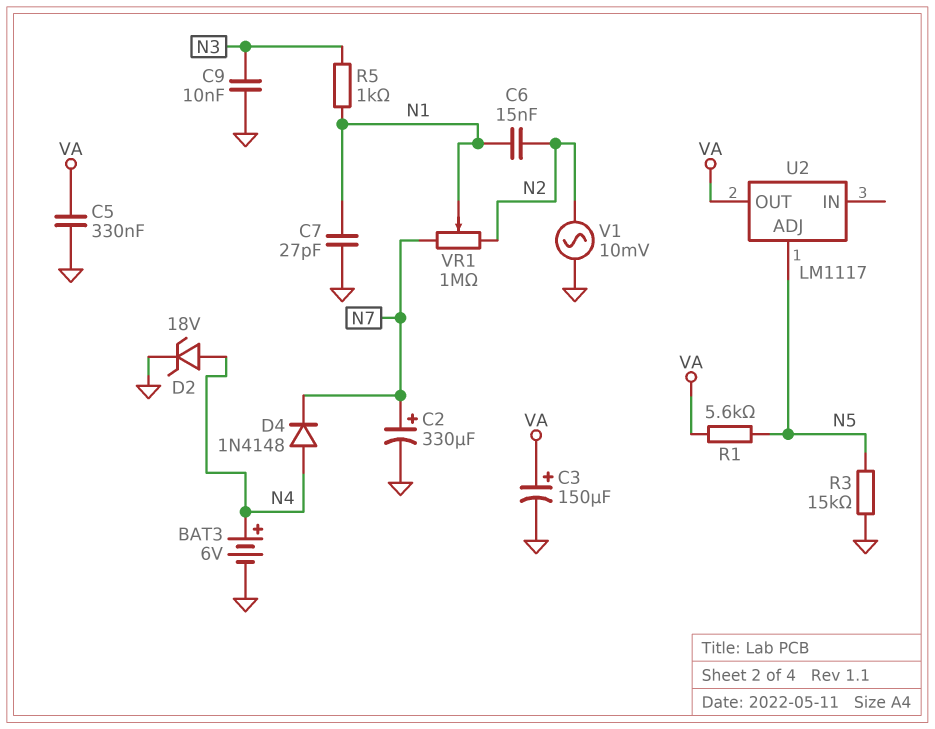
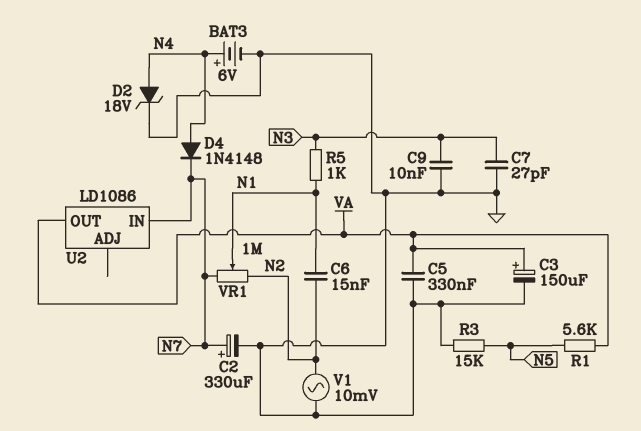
C7: 27pF (GND, N1) -> 27pF (GND, N3)
U2: LM1117 -> LD1086
U2 pin ADJ: N5 -> none
U2 pin IN: none -> N7

